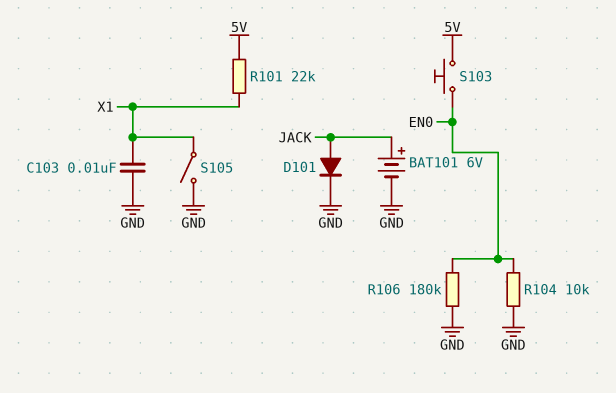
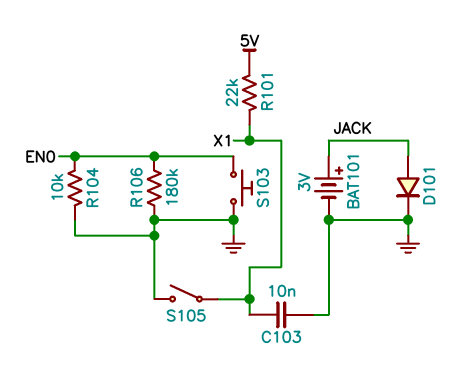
BAT101: 6V (plus JACK, minus GND) -> 3V (plus JACK, minus GND)
S103: button (5V, EN0) -> button (EN0, GND)

